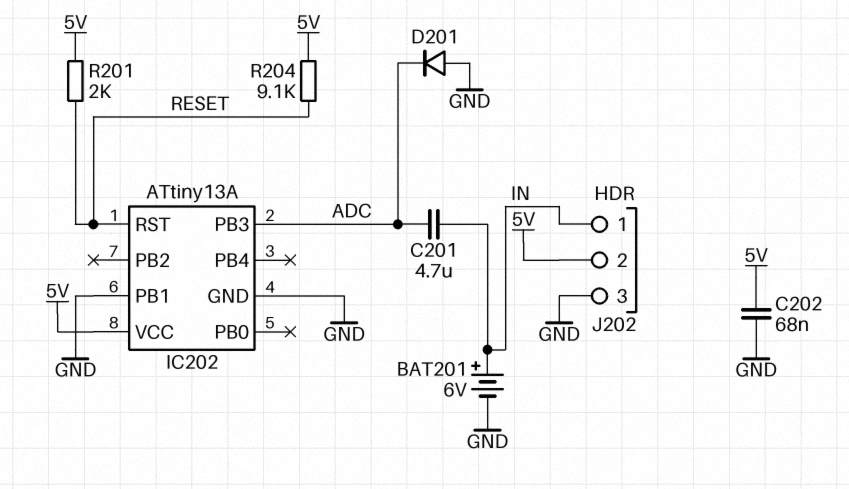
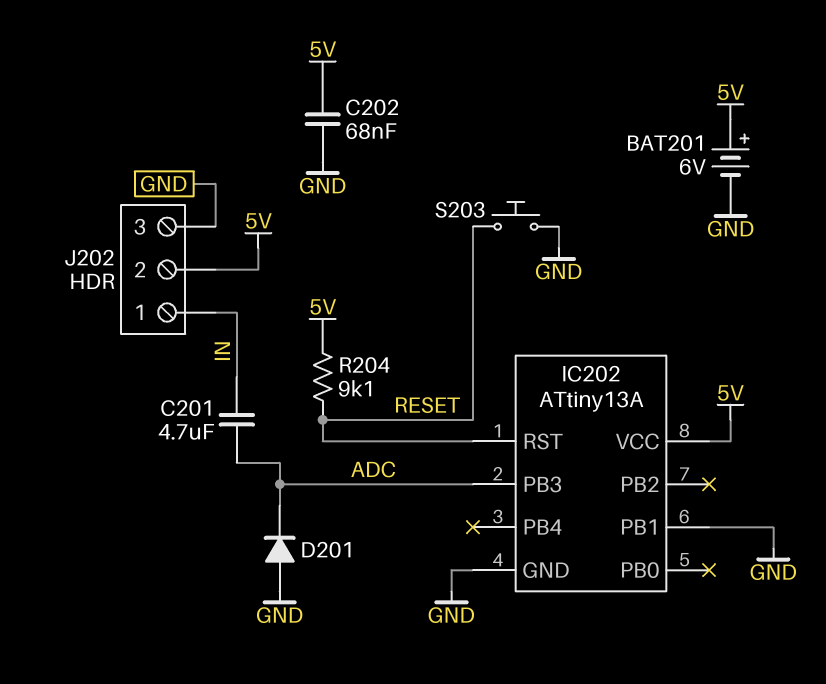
BAT201: 6V (plus IN, minus GND) -> 6V (plus 5V, minus GND)
R201: 2k (5V, RESET) -> none
S203: none -> button (GND, RESET)

